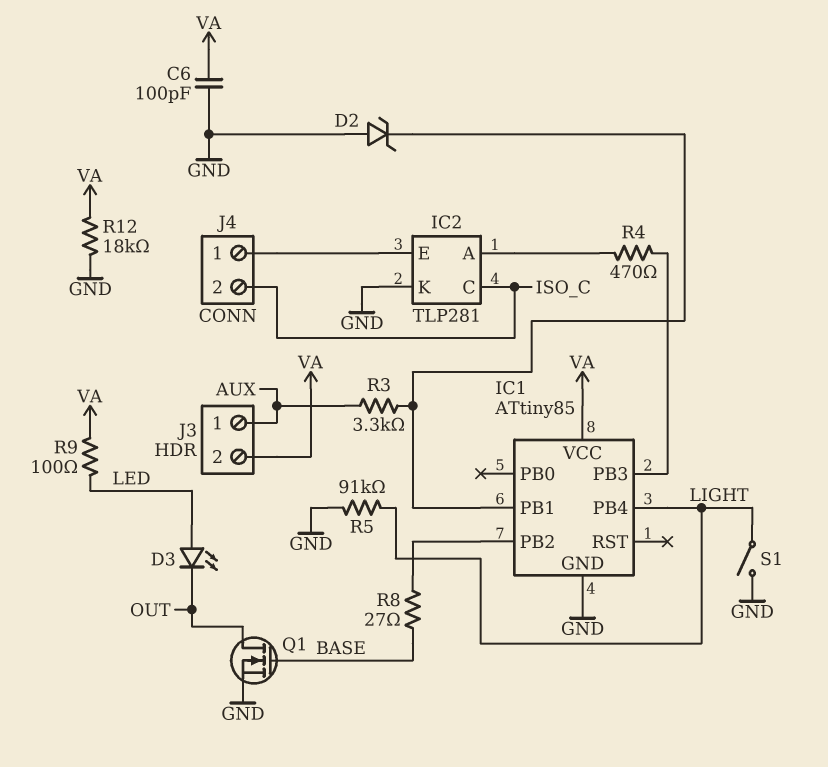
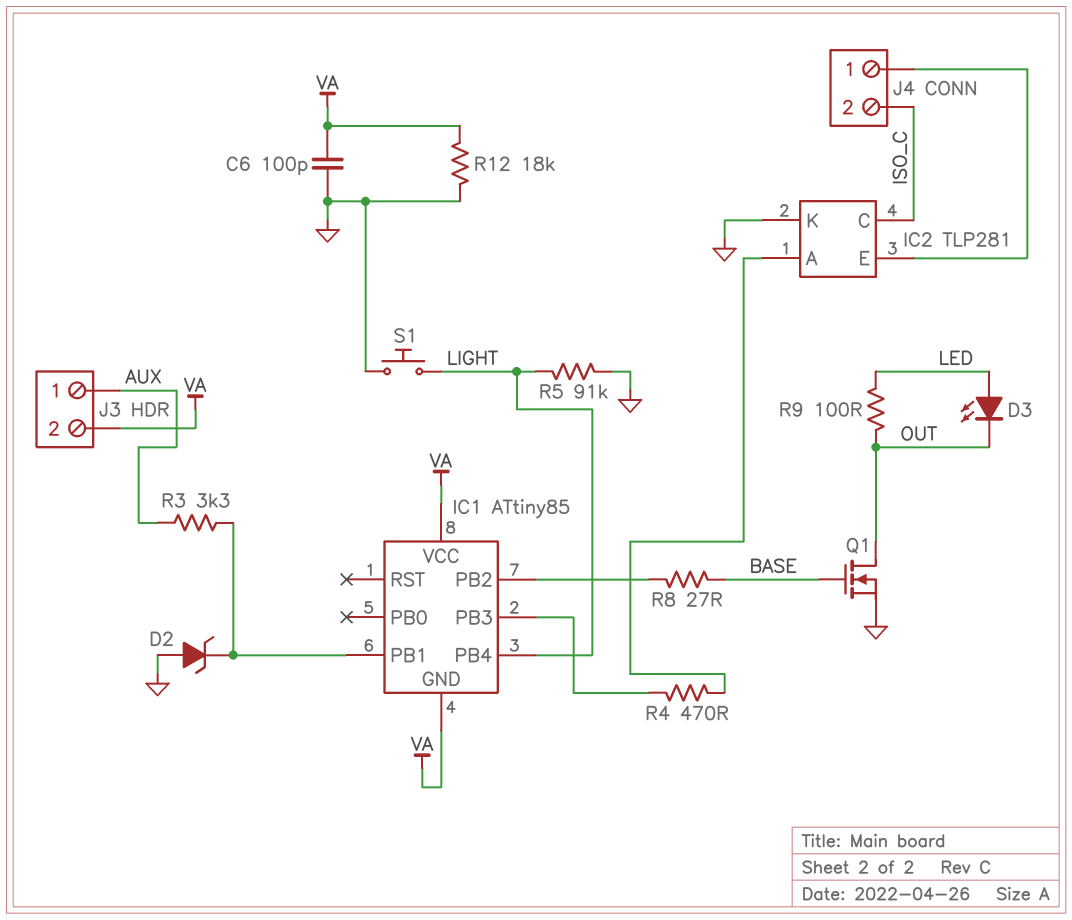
IC1 pin GND: GND -> VA
R9: 100 (LED, VA) -> 100 (LED, OUT)
S1: switch (GND, LIGHT) -> button (GND, LIGHT)

